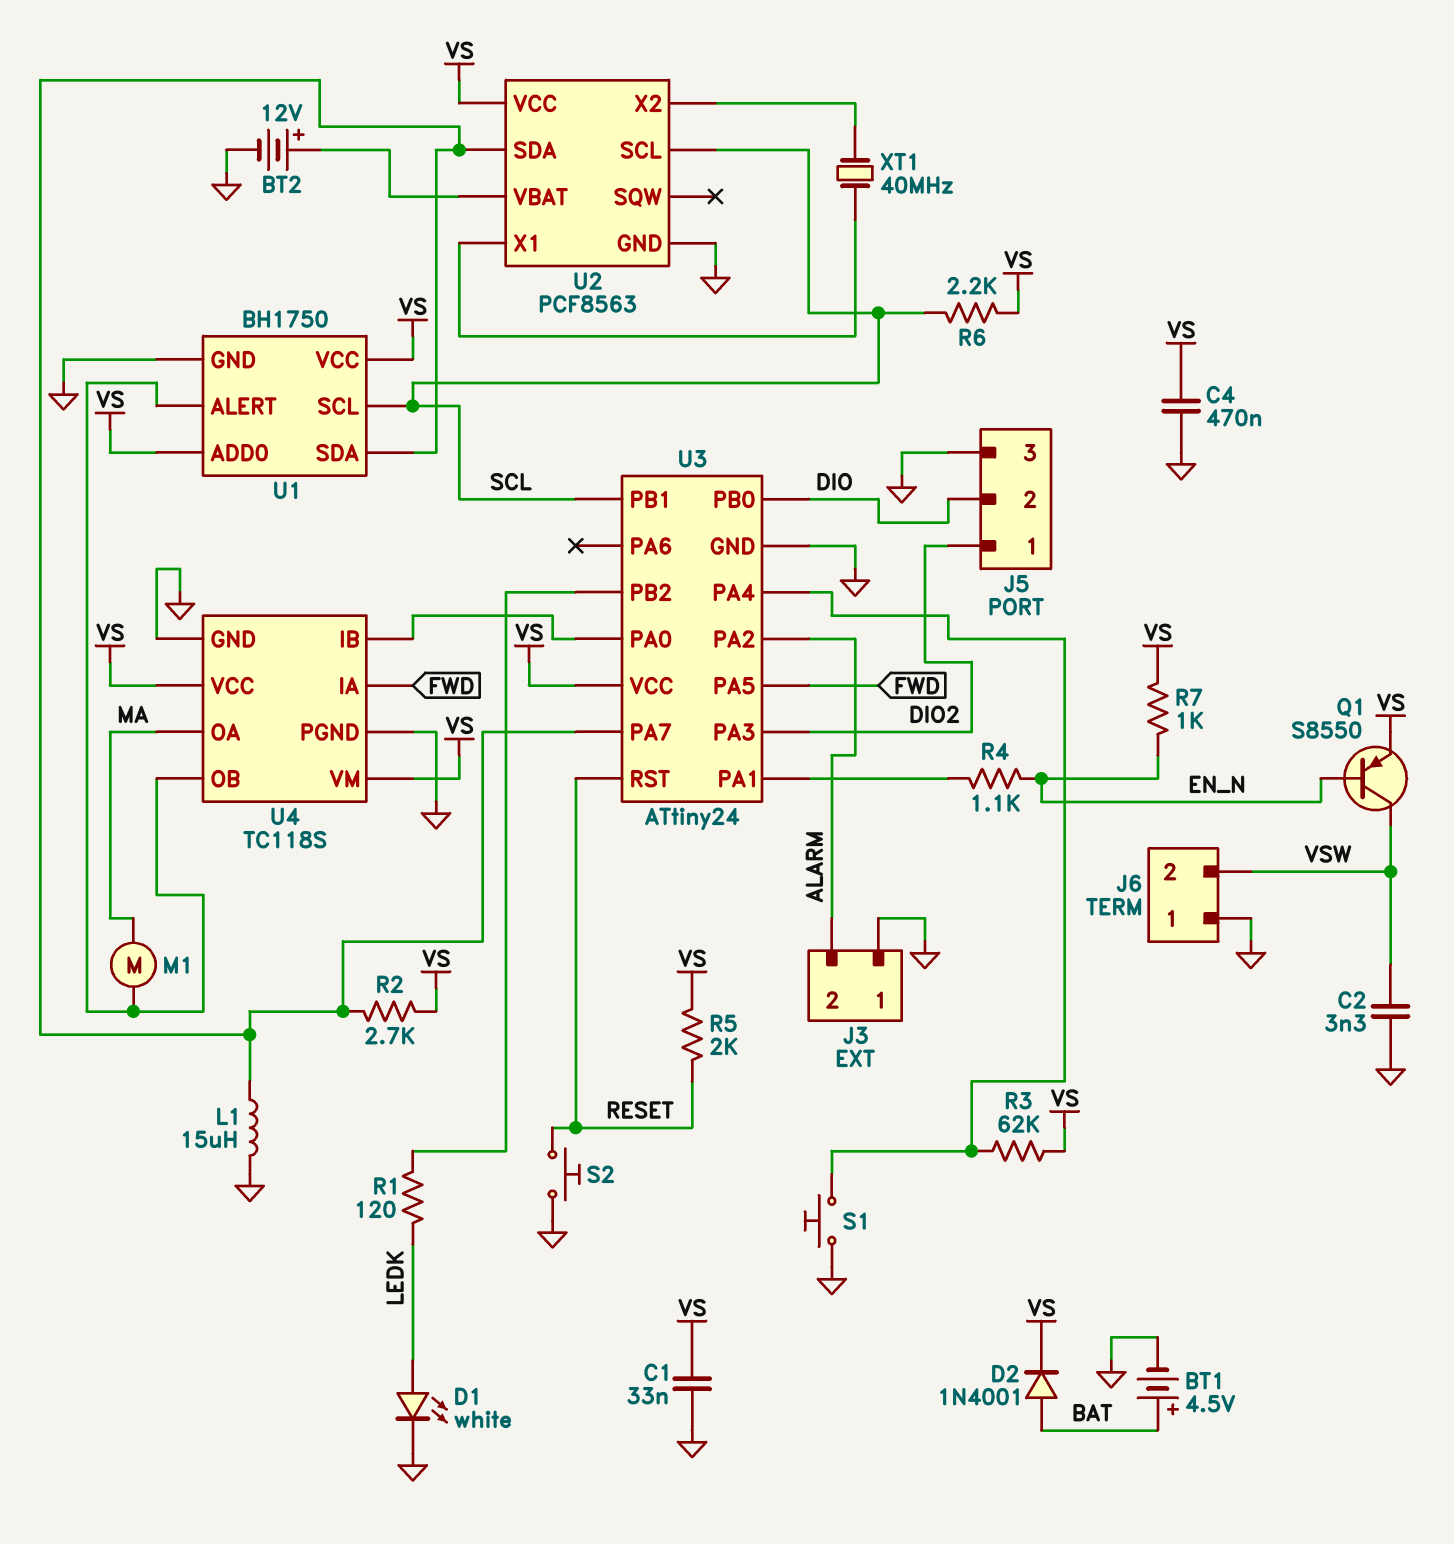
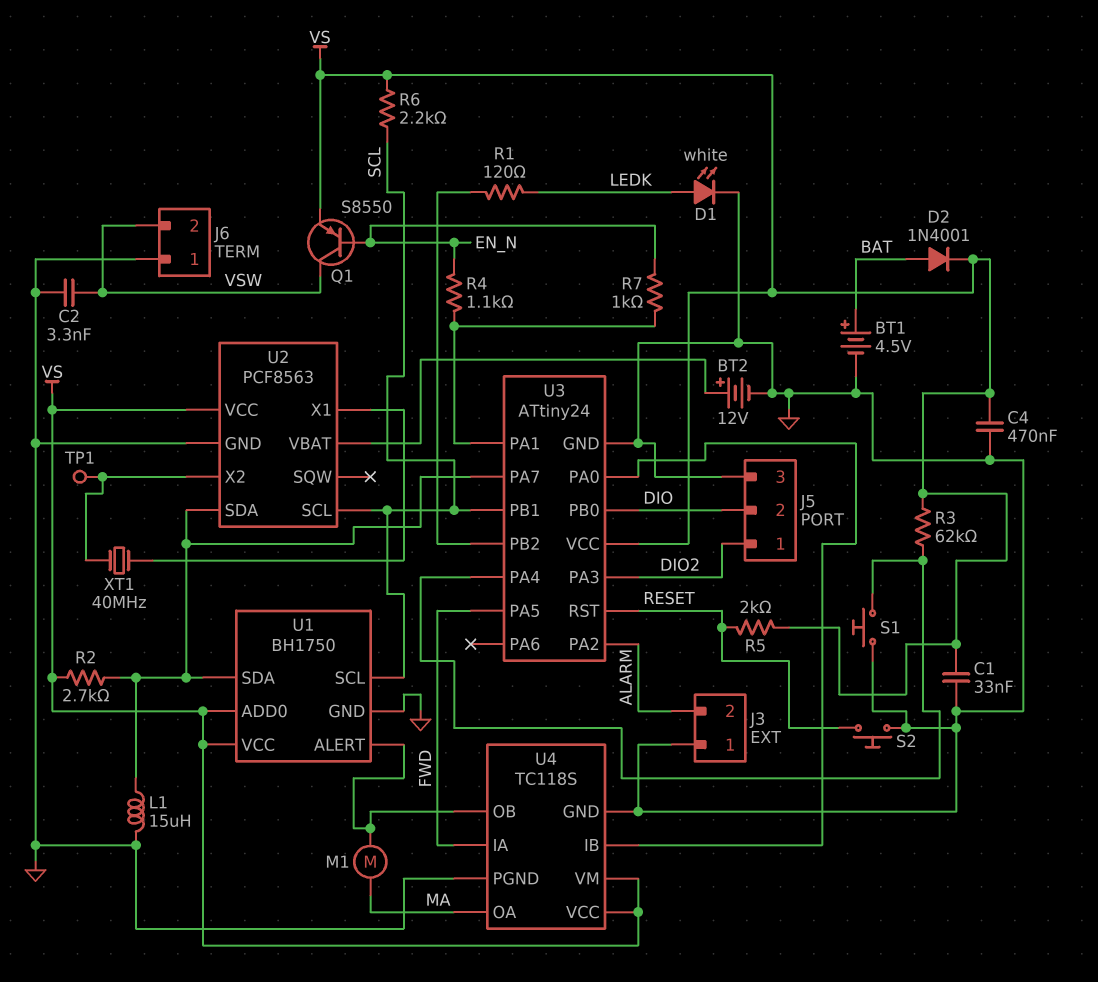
R7: 1k (EN_N, VS) -> 1k (EN_N, U3/PA1)
TP1: none -> test point (U2/X2)

